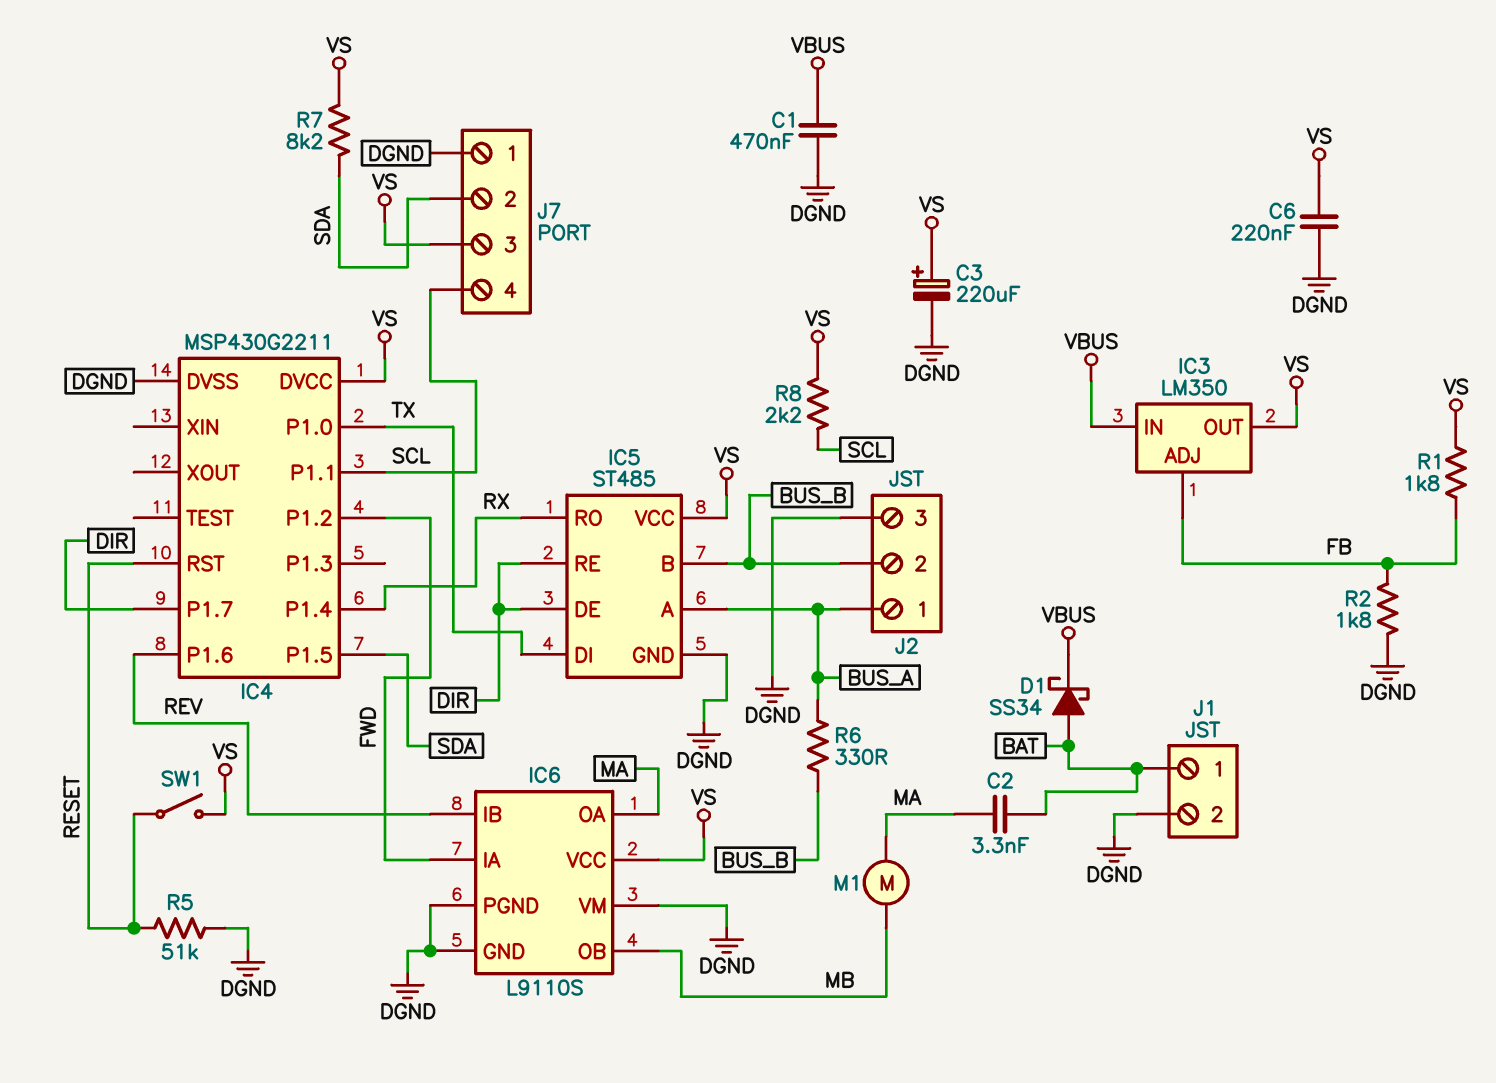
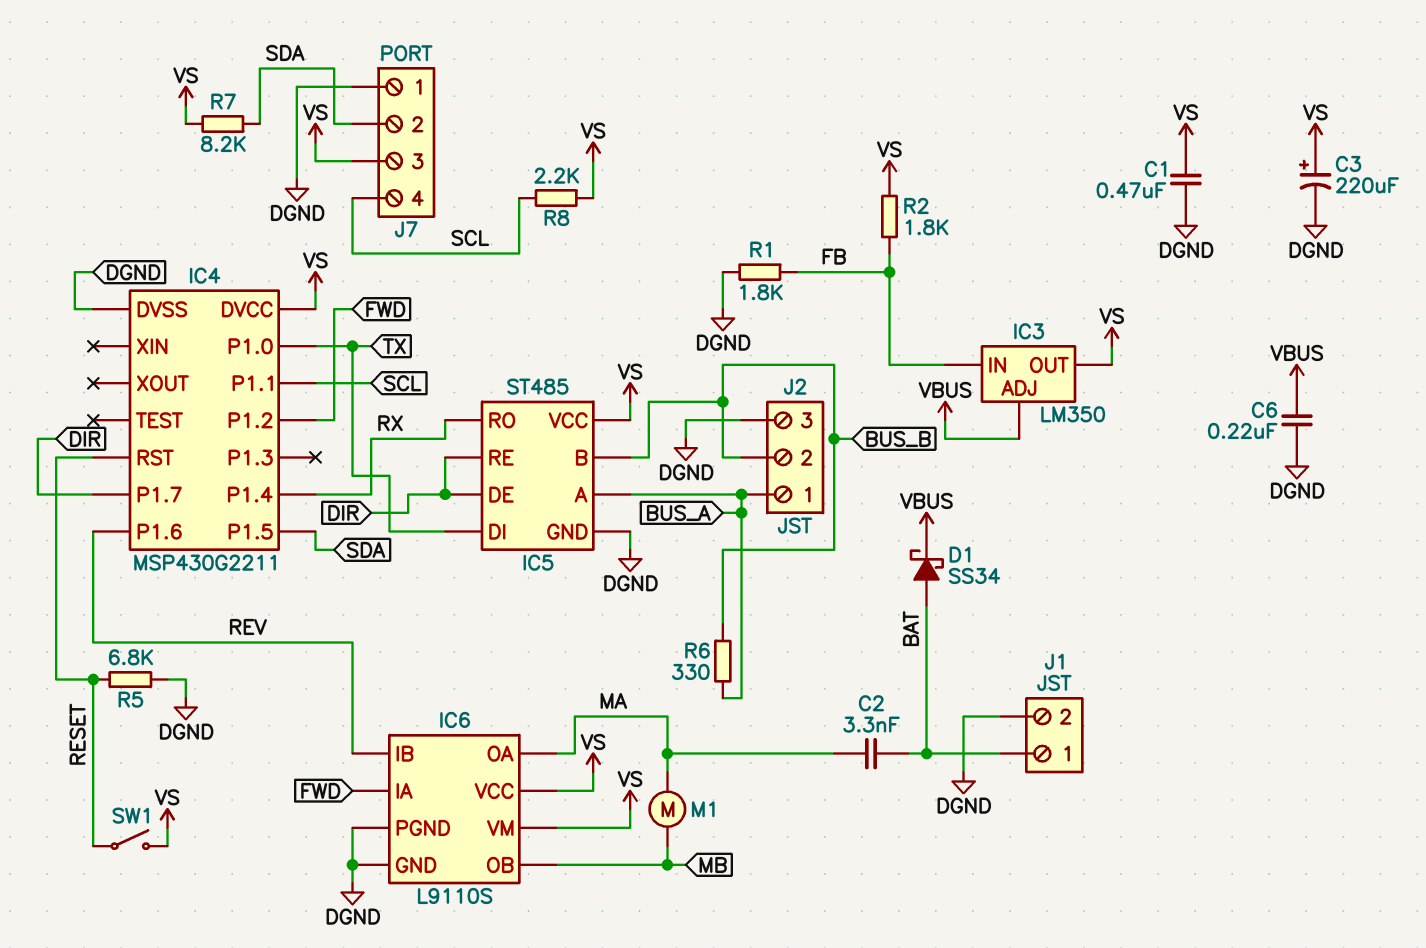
C1: 470nF (DGND, VBUS) -> 470nF (DGND, VS)
C6: 220nF (DGND, VS) -> 220nF (DGND, VBUS)
IC3 pin ADJ: FB -> VBUS
IC3 pin IN: VBUS -> FB
IC6 pin VM: DGND -> VS
R1: 1.8k (FB, VS) -> 1.8k (DGND, FB)
R2: 1.8k (DGND, FB) -> 1.8k (FB, VS)
R5: 51k (DGND, RESET) -> 6.8k (DGND, RESET)

